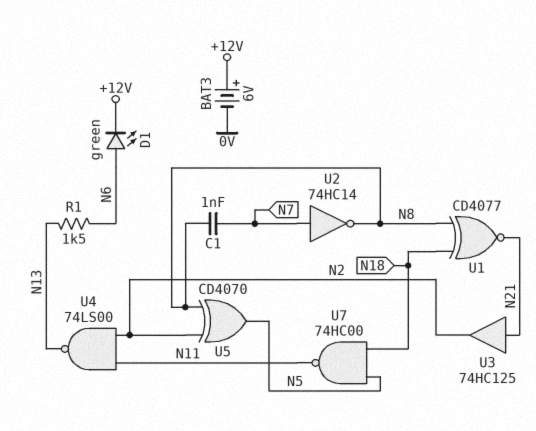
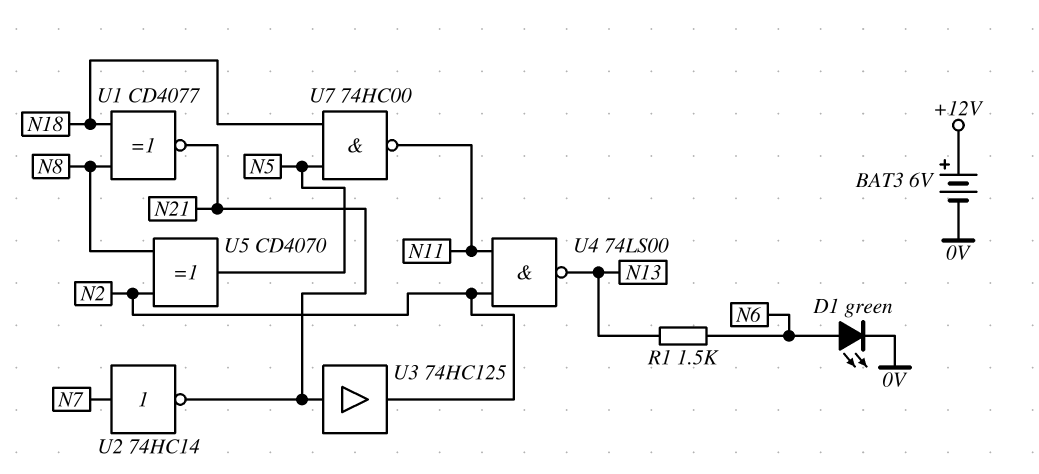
C1: 1nF (N7, N8) -> none
D1: LED green (A N6, K +12V) -> LED green (A N6, K 0V)
U2: NOT 74HC14 (in N7, out N8) -> NOT 74HC14 (in N7, out N21)

